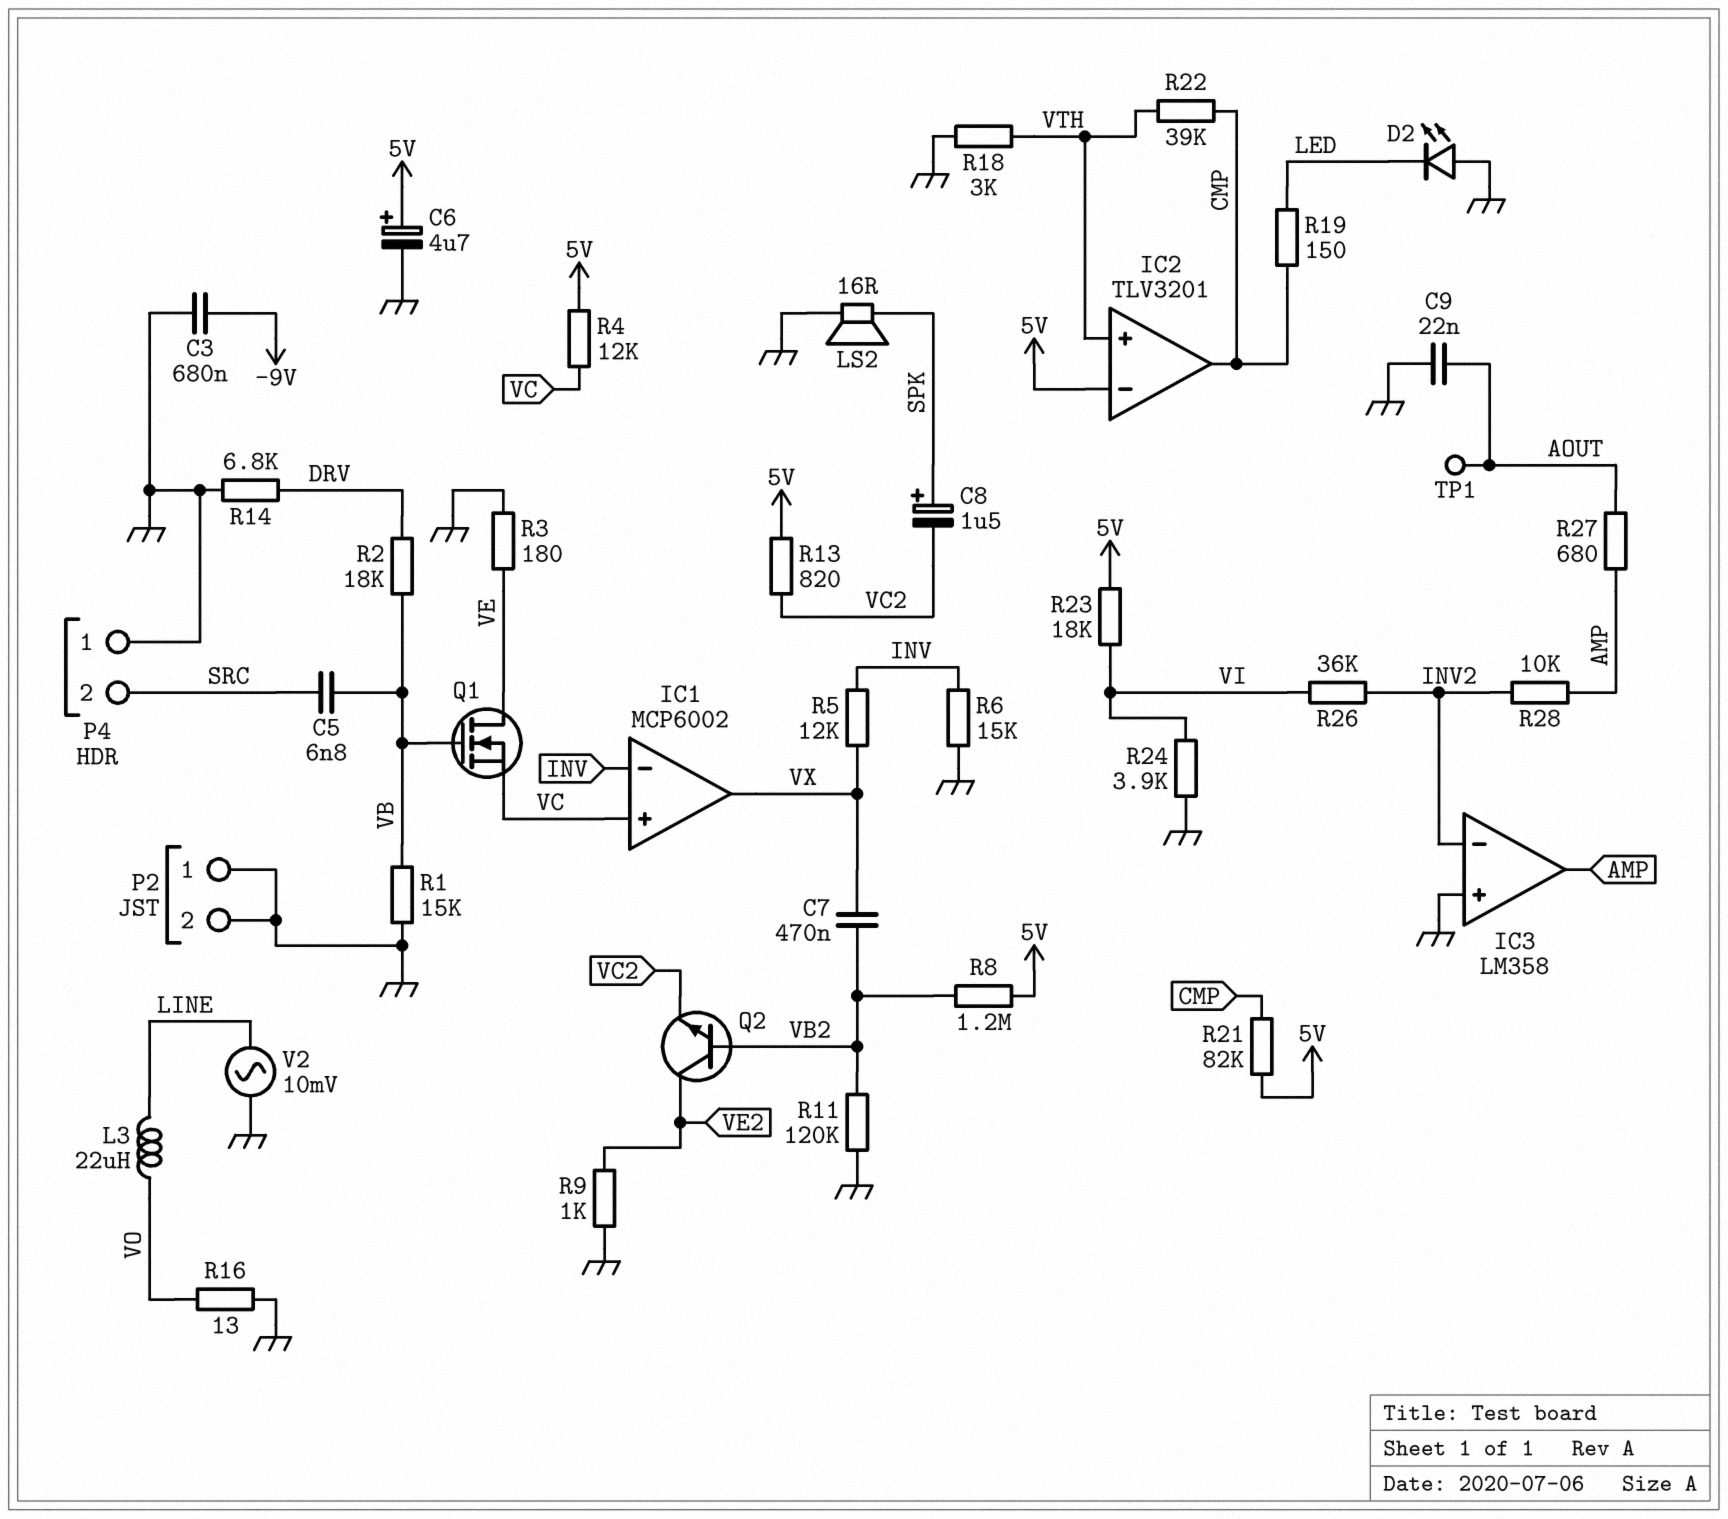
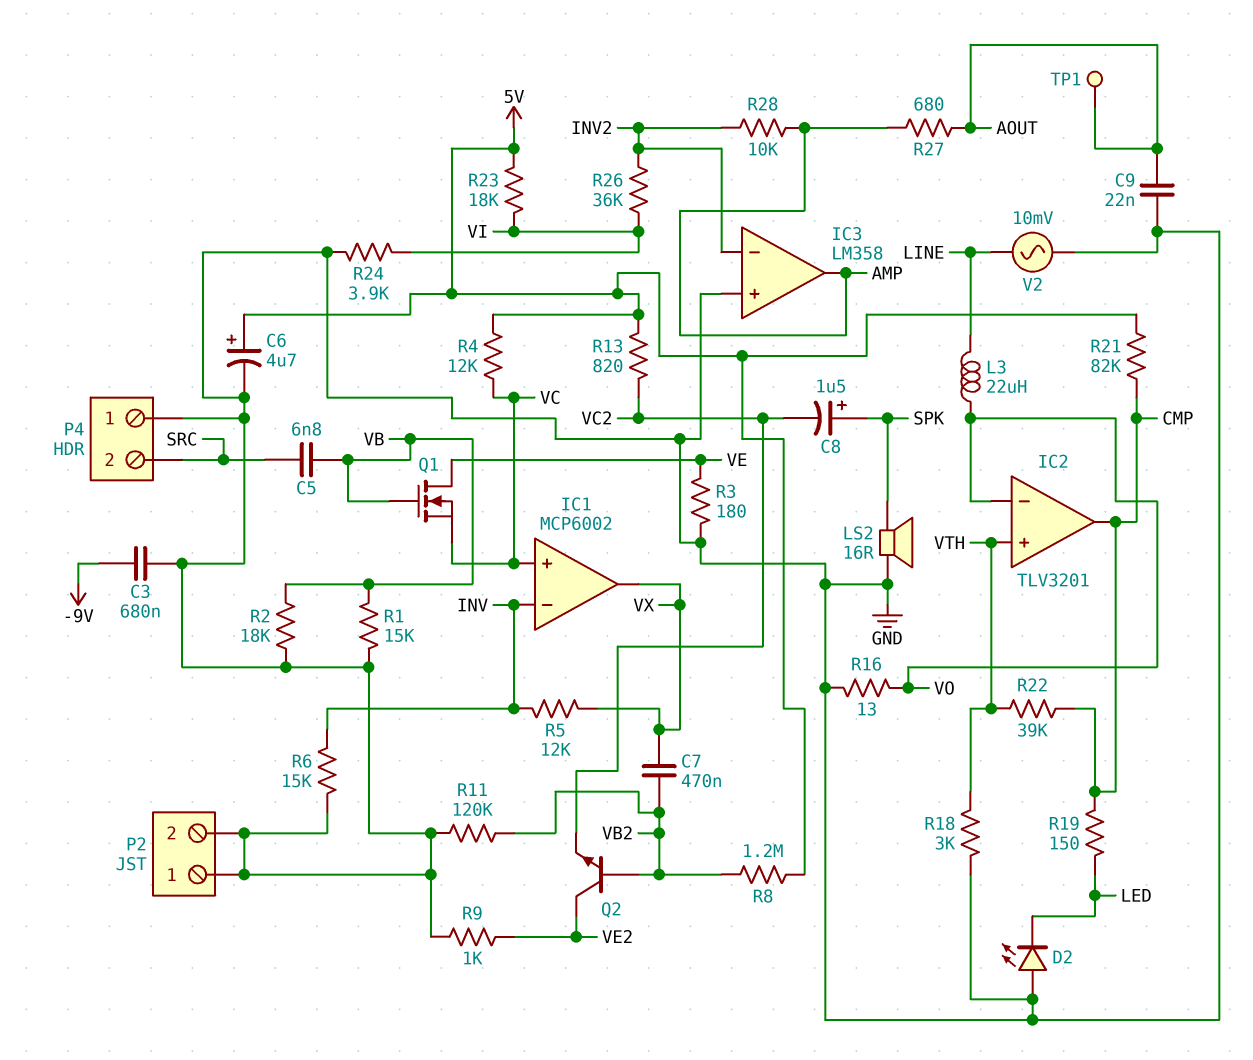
IC2 pin in-: 5V -> VO
R2: 18k (DRV, VB) -> 18k (GND, VB)
R14: 6.8k (DRV, GND) -> none

